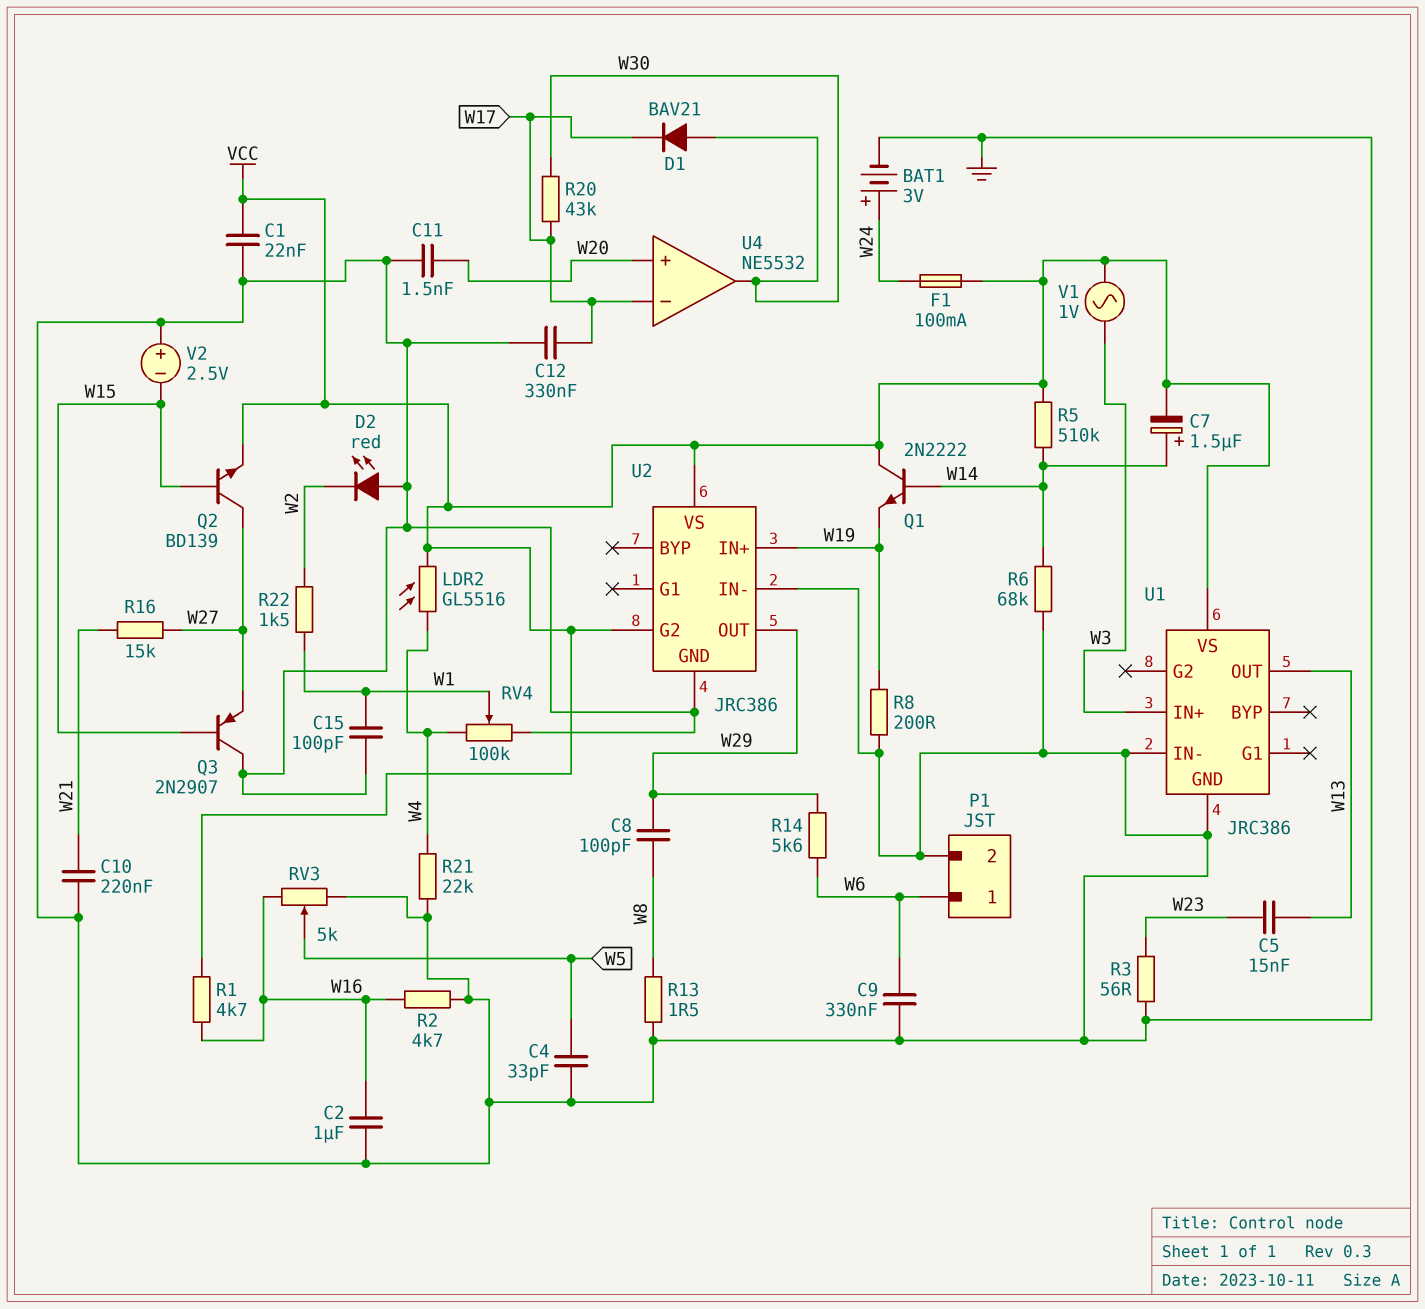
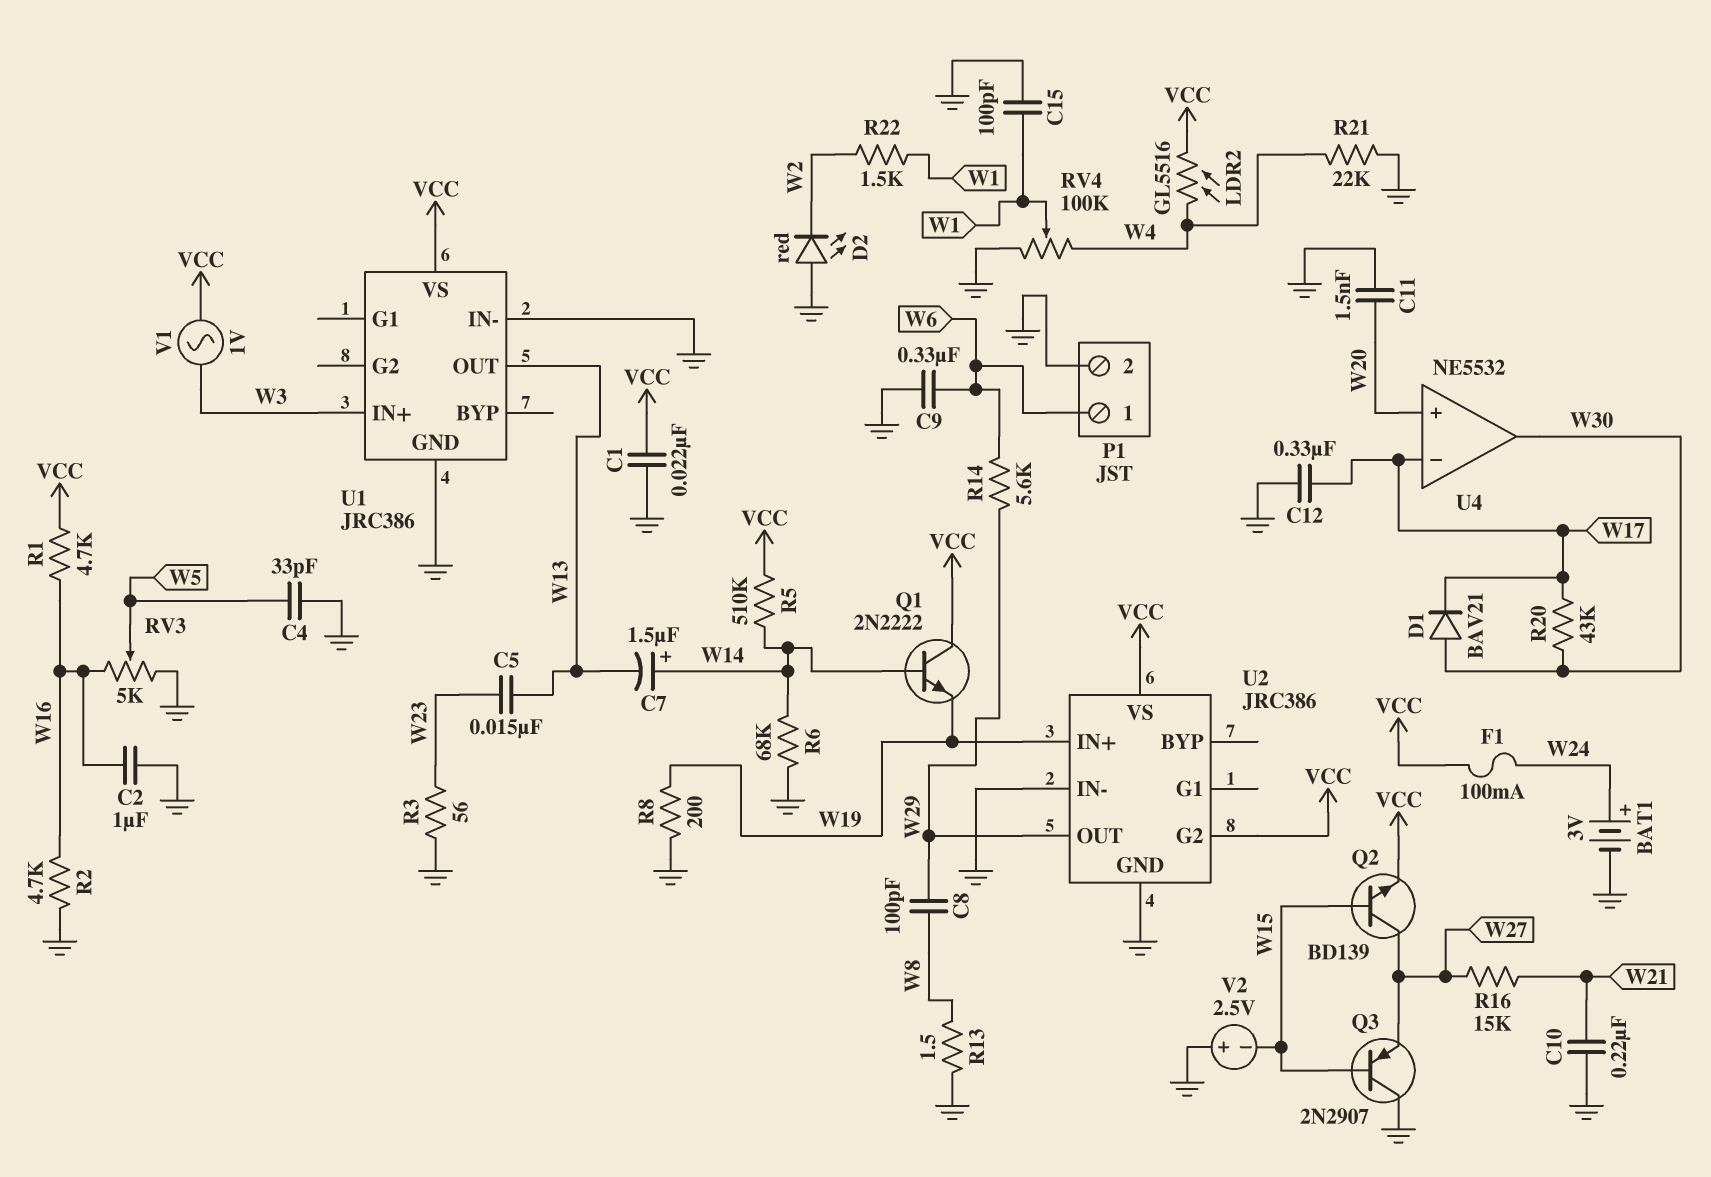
C7: 1.5uF (plus W14, minus VCC) -> 1.5uF (plus W14, minus W13)

